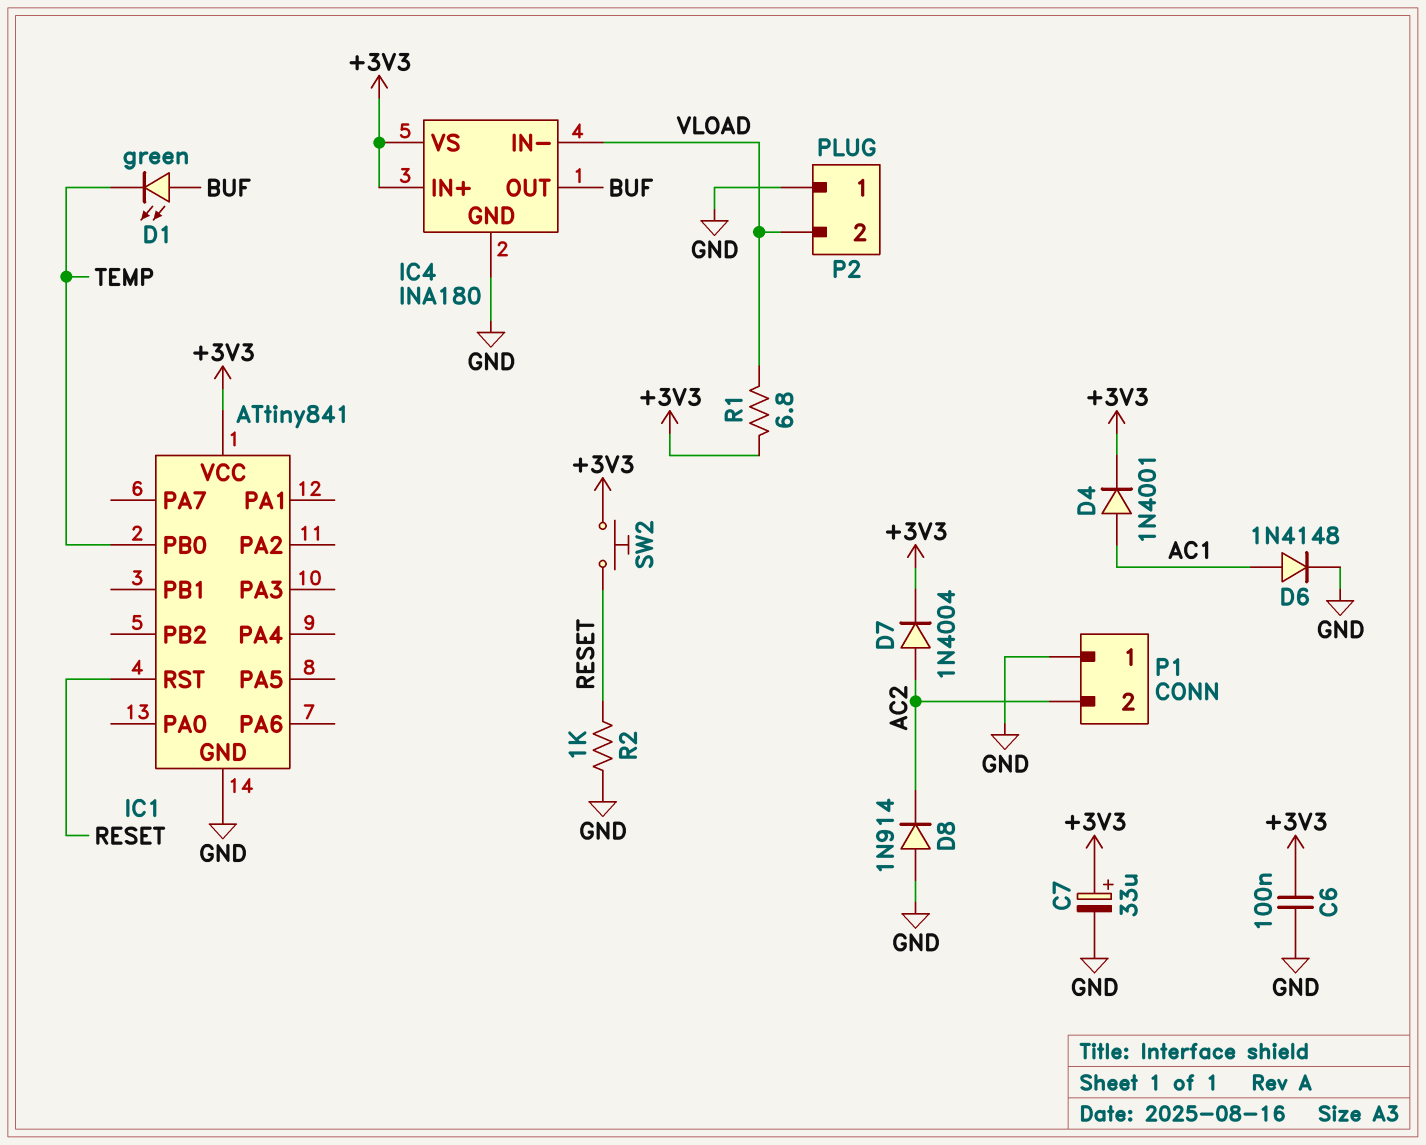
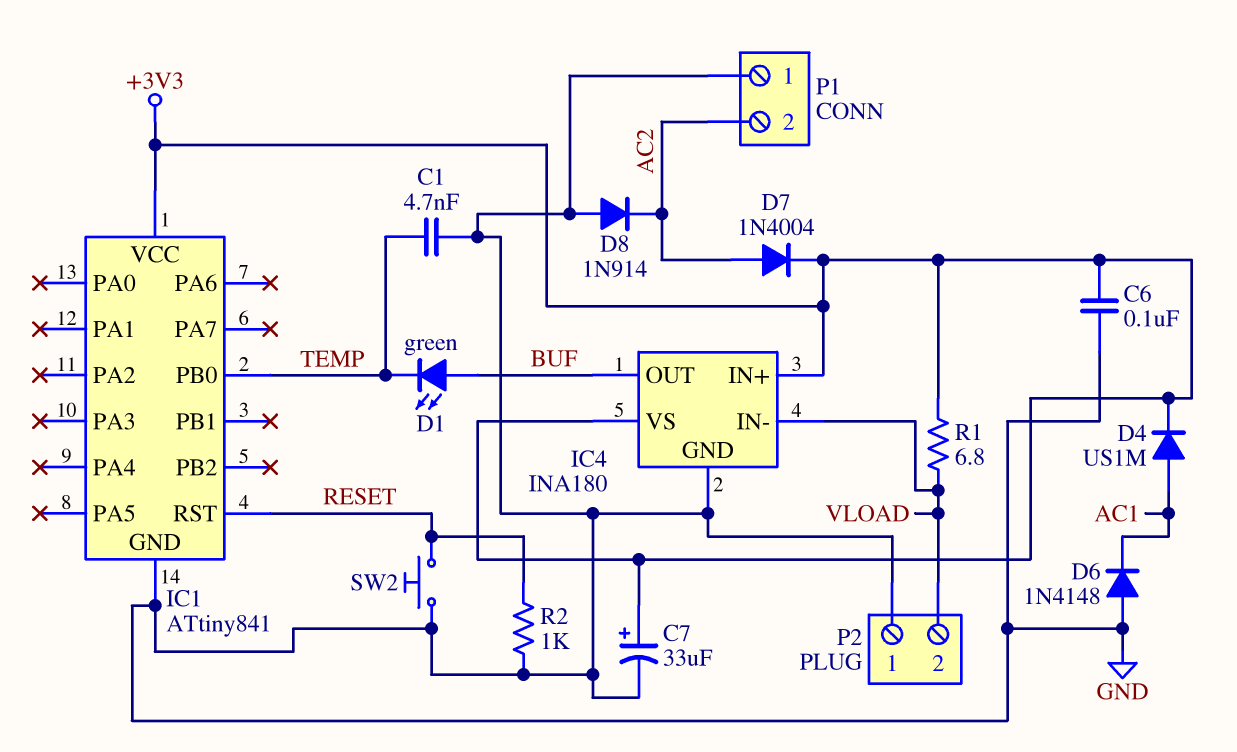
C1: none -> 4.7nF (GND, TEMP)
D4: diode 1N4001 (A AC1, K +3V3) -> diode US1M (A AC1, K +3V3)
D6: diode 1N4148 (A AC1, K GND) -> diode 1N4148 (A GND, K AC1)
SW2: button (+3V3, RESET) -> button (GND, RESET)

